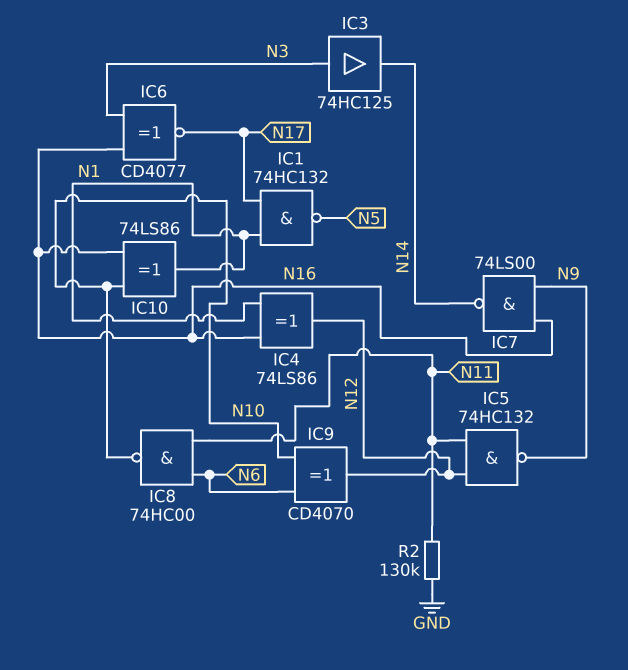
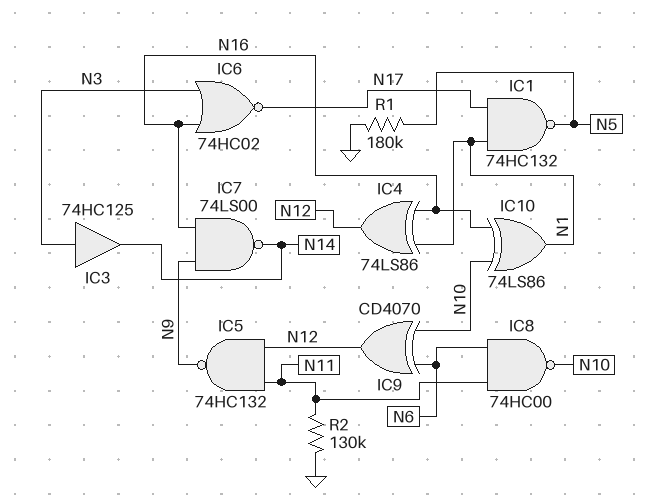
IC6: XNOR CD4077 (in N3, in N16, out N17) -> NOR 74HC02 (in N3, in N16, out N17)
R1: none -> 180k (GND, N5)

